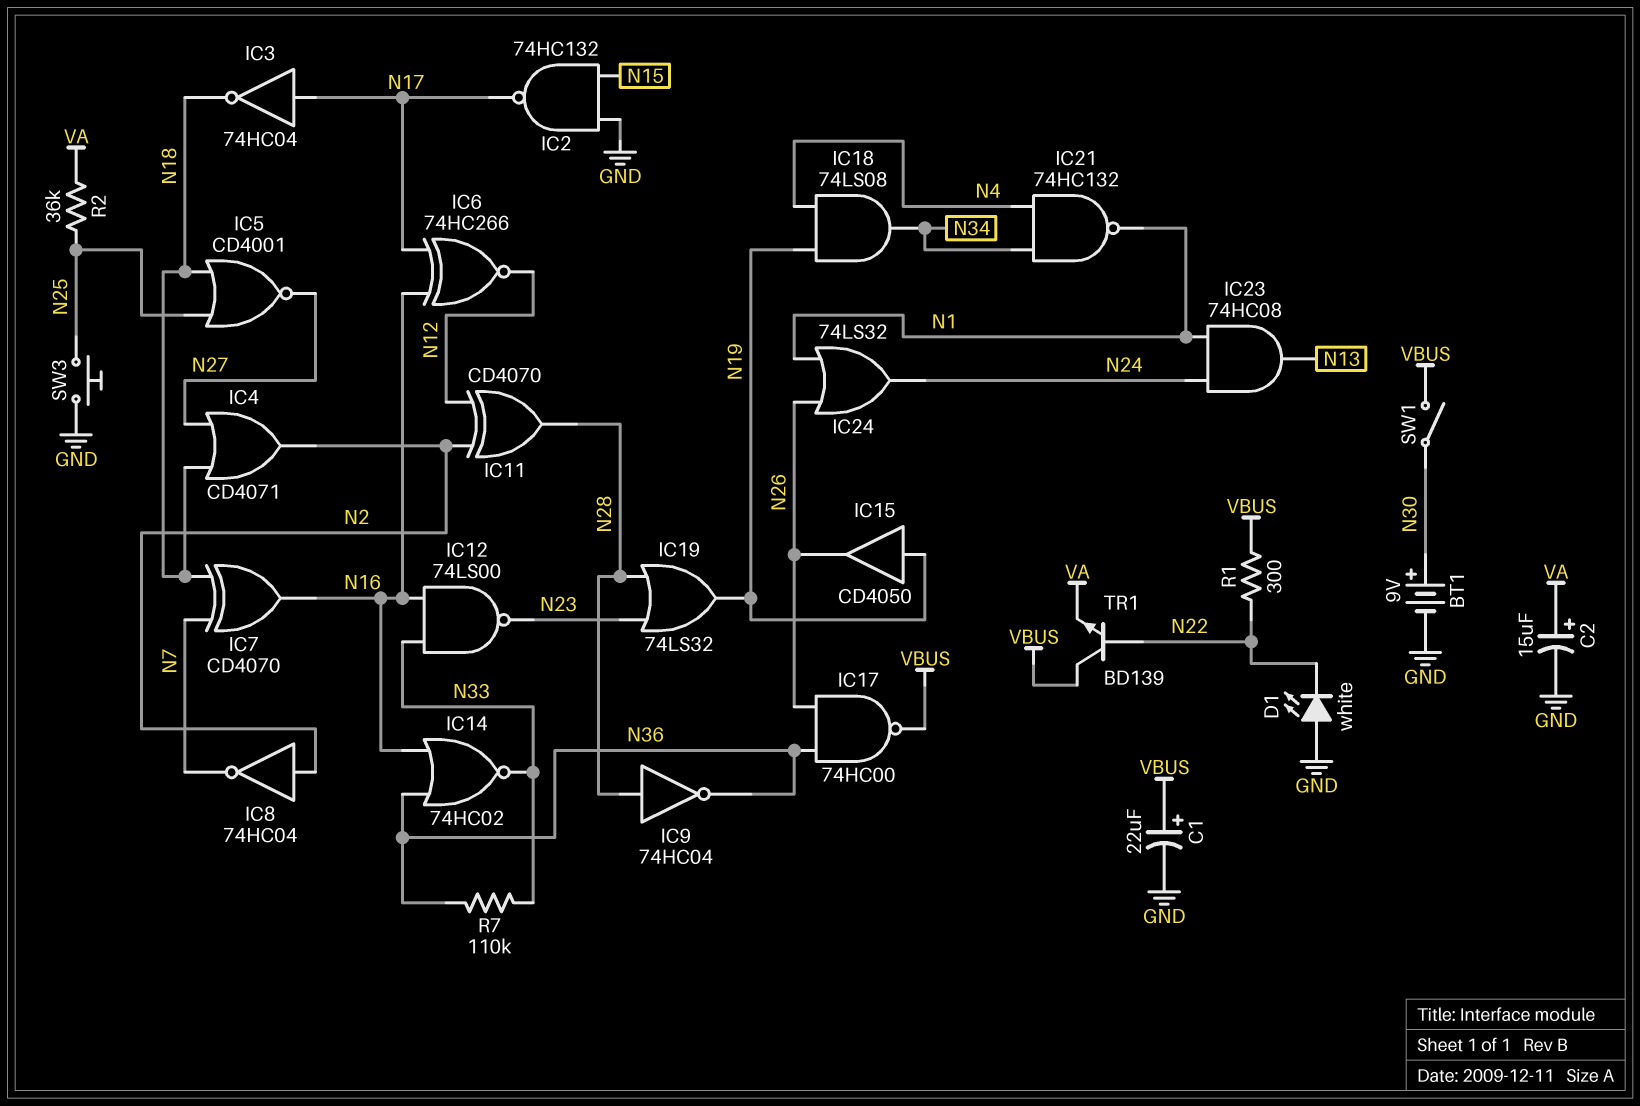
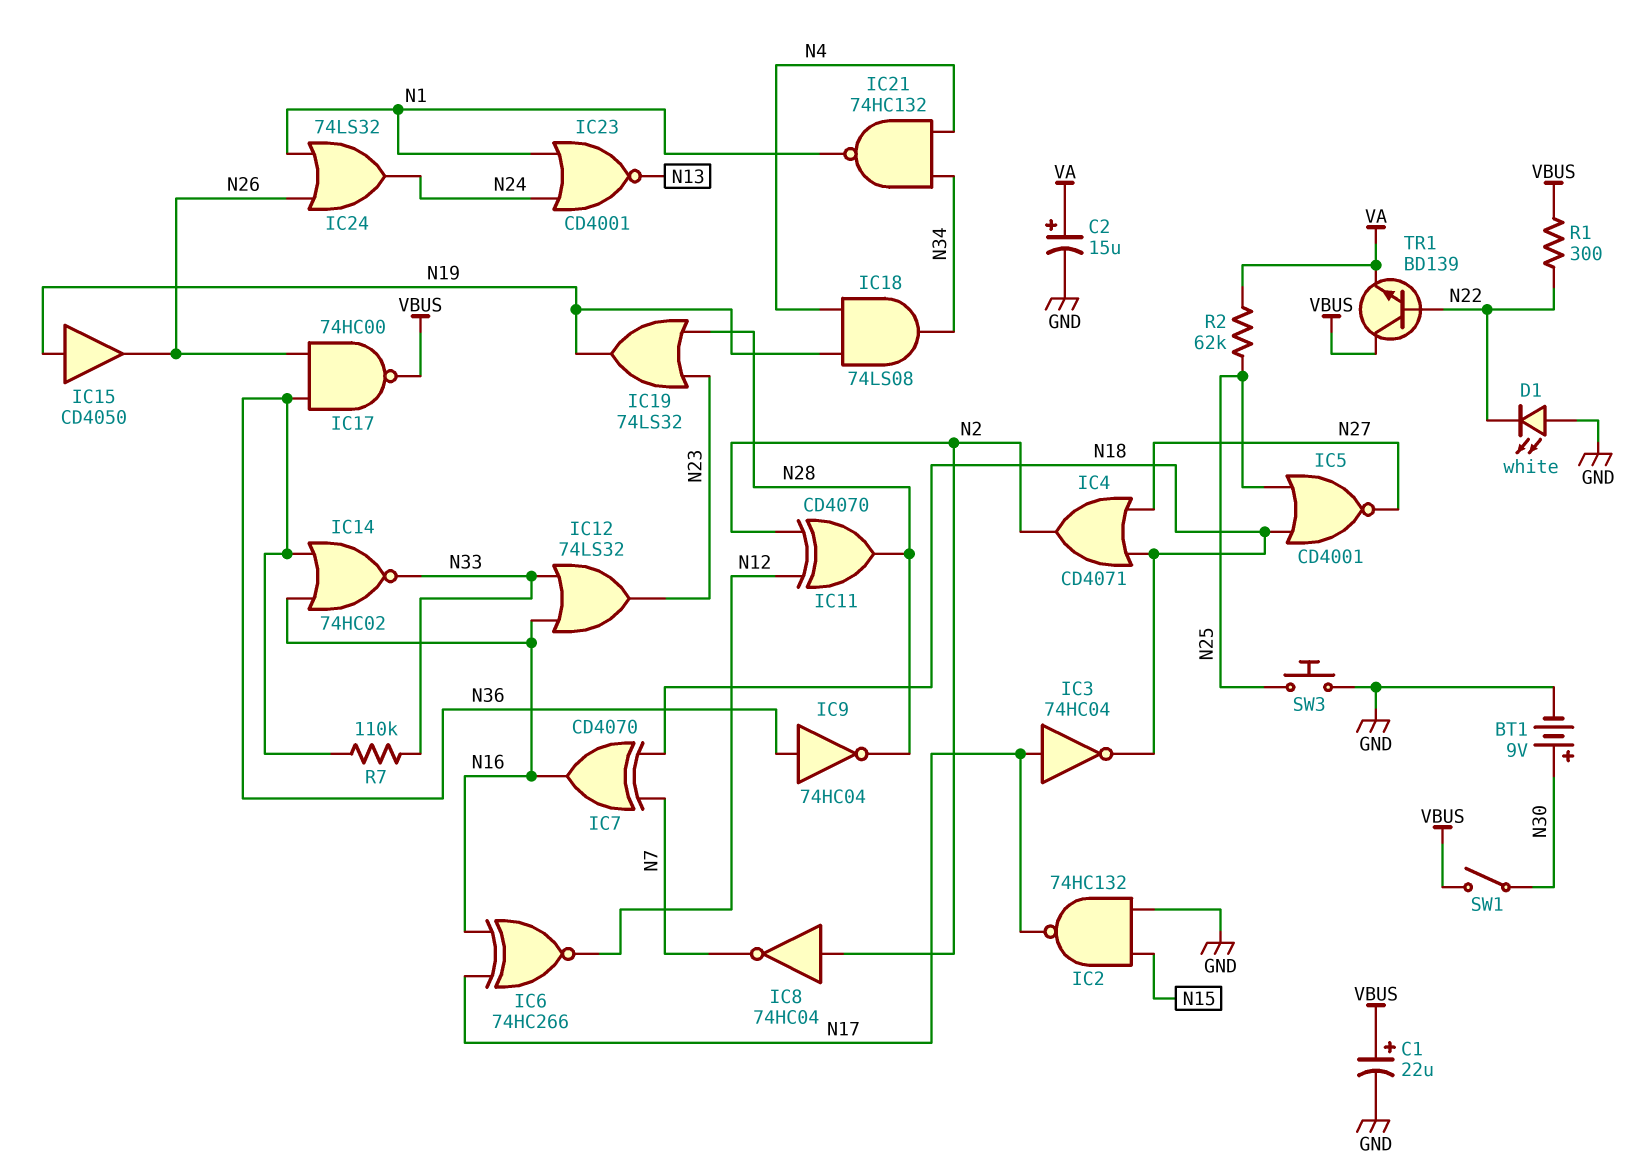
IC9: NOT 74HC04 (in N28, out N36) -> NOT 74HC04 (in N36, out N28)
IC12: NAND 74LS00 (in N16, in N33, out N23) -> OR 74LS32 (in N16, in N33, out N23)
IC23: AND 74HC08 (in N1, in N24, out N13) -> NOR CD4001 (in N1, in N24, out N13)
R2: 36k (N25, VA) -> 62k (N25, VA)

